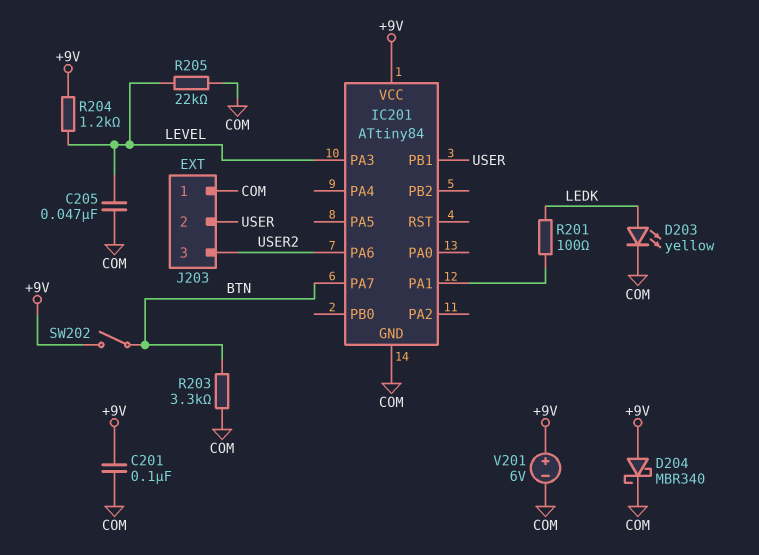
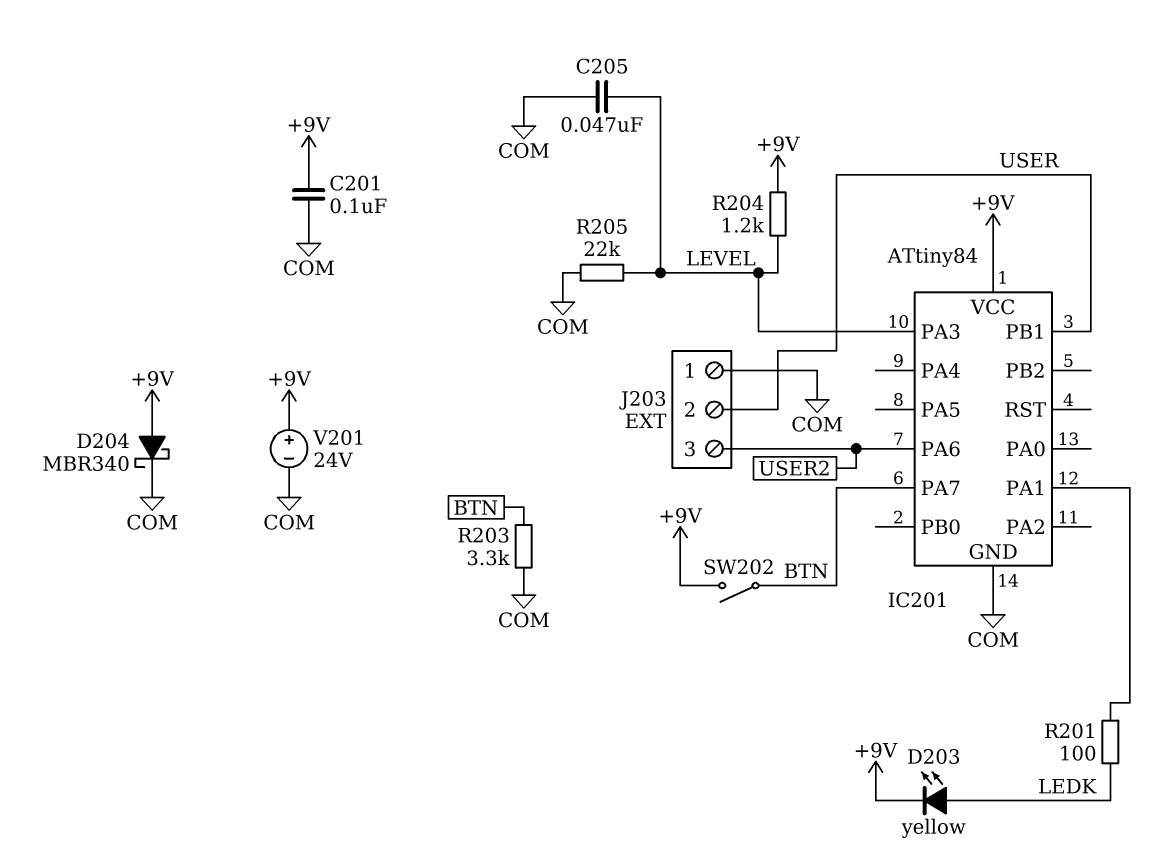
D203: LED yellow (A LEDK, K COM) -> LED yellow (A LEDK, K +9V)
V201: 6V (plus +9V, minus COM) -> 24V (plus +9V, minus COM)

